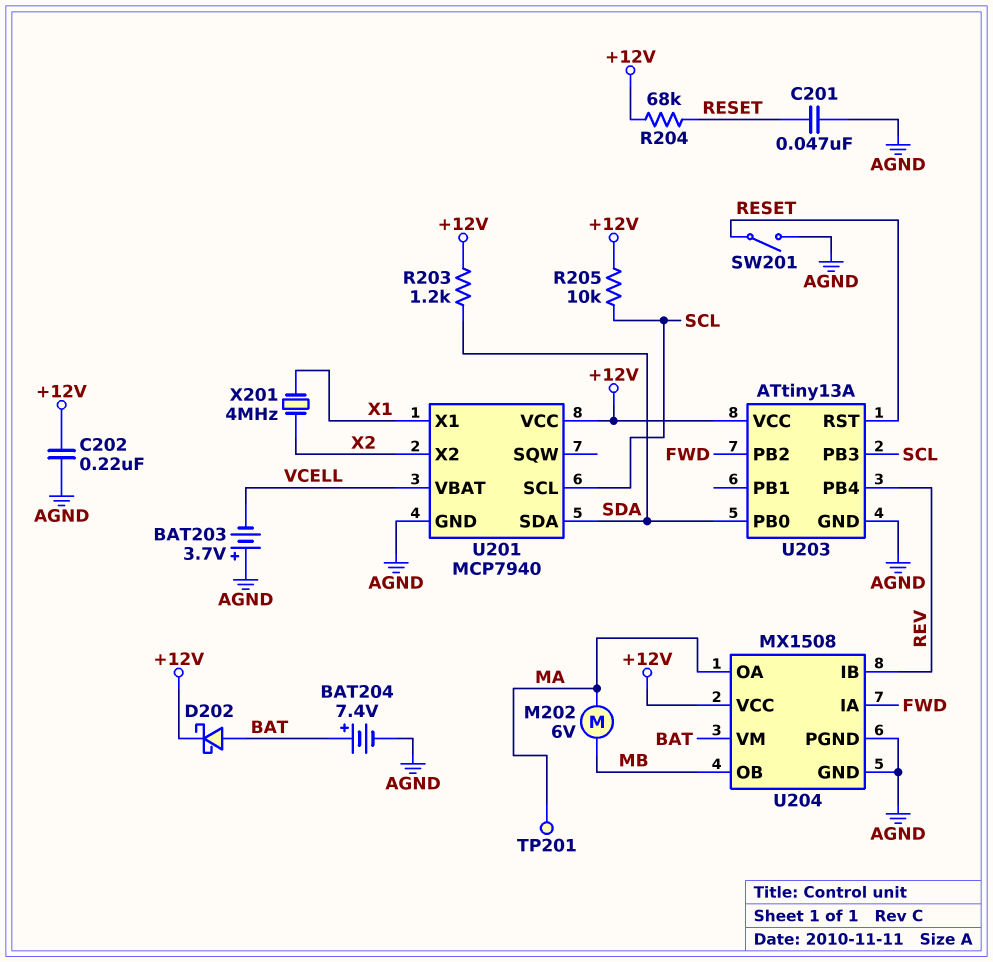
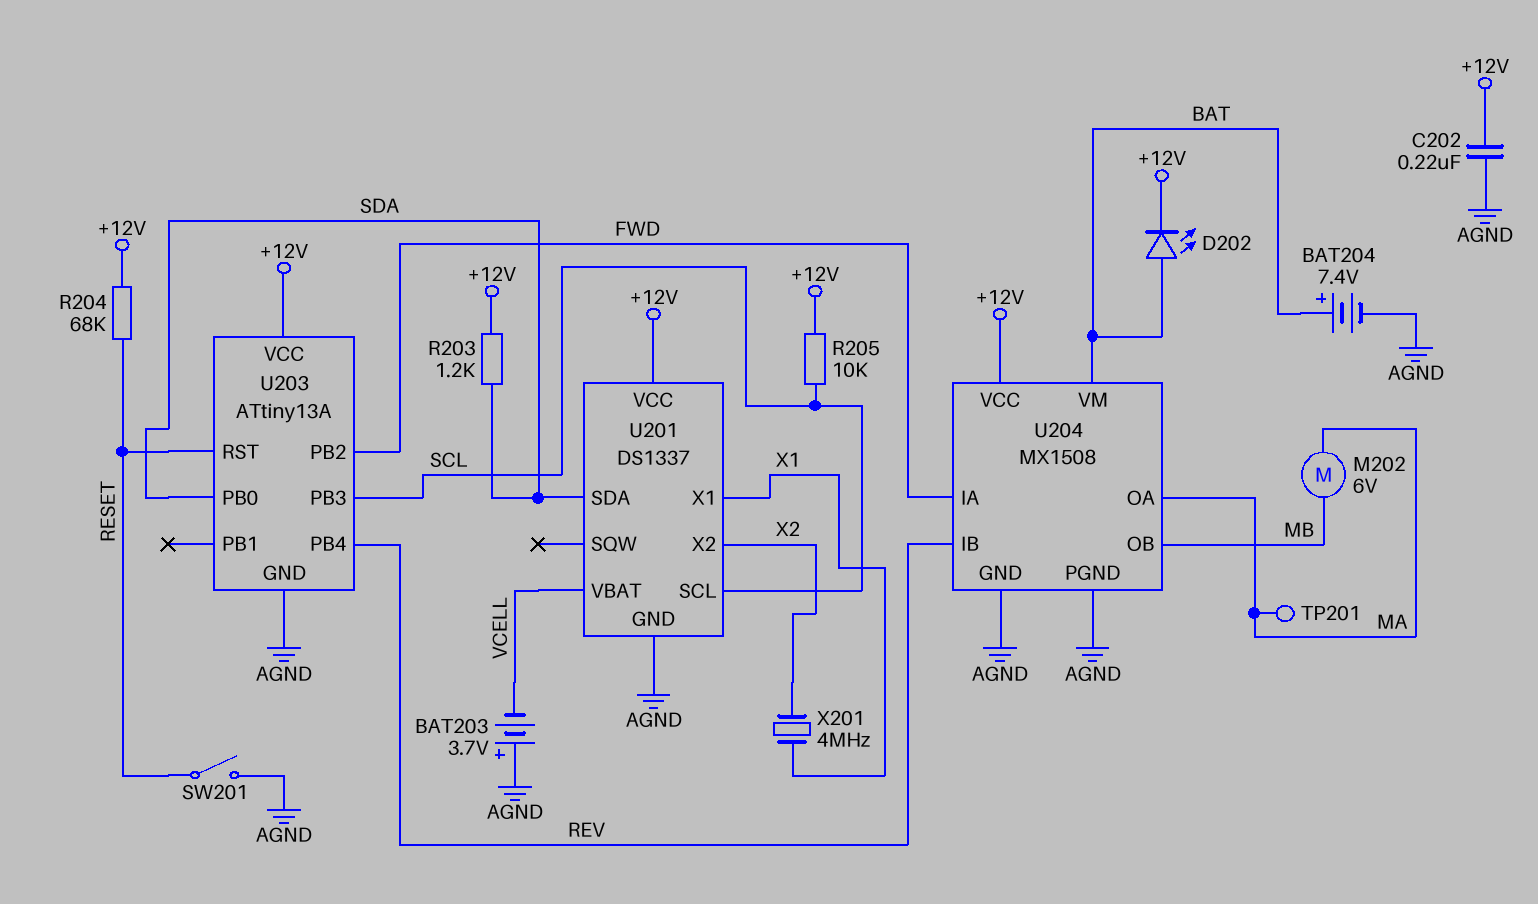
C201: 47nF (AGND, RESET) -> none
D202: schottky (A BAT, K +12V) -> LED (A BAT, K +12V)
U201: MCP7940 -> DS1337

